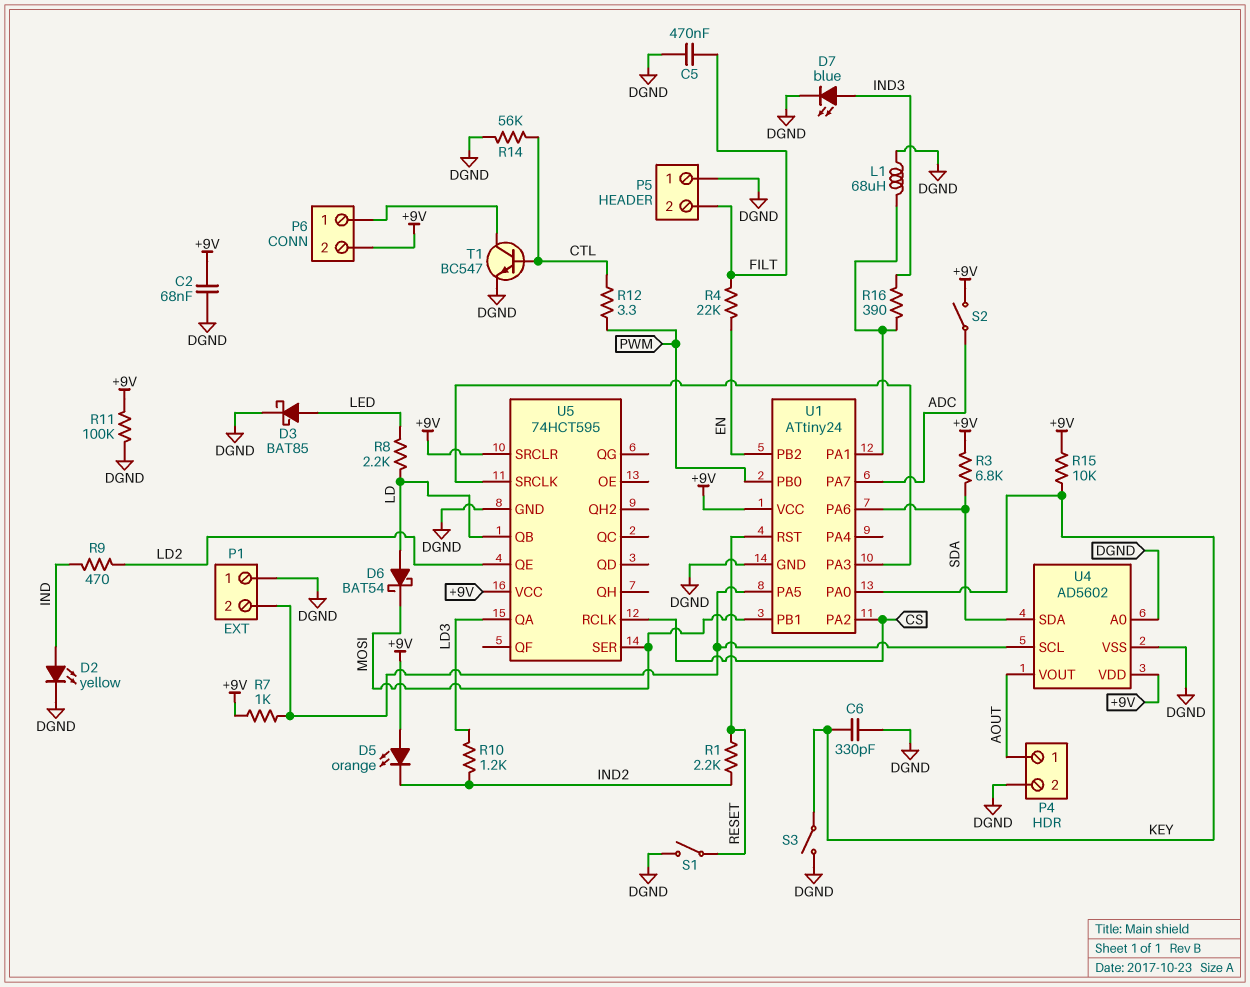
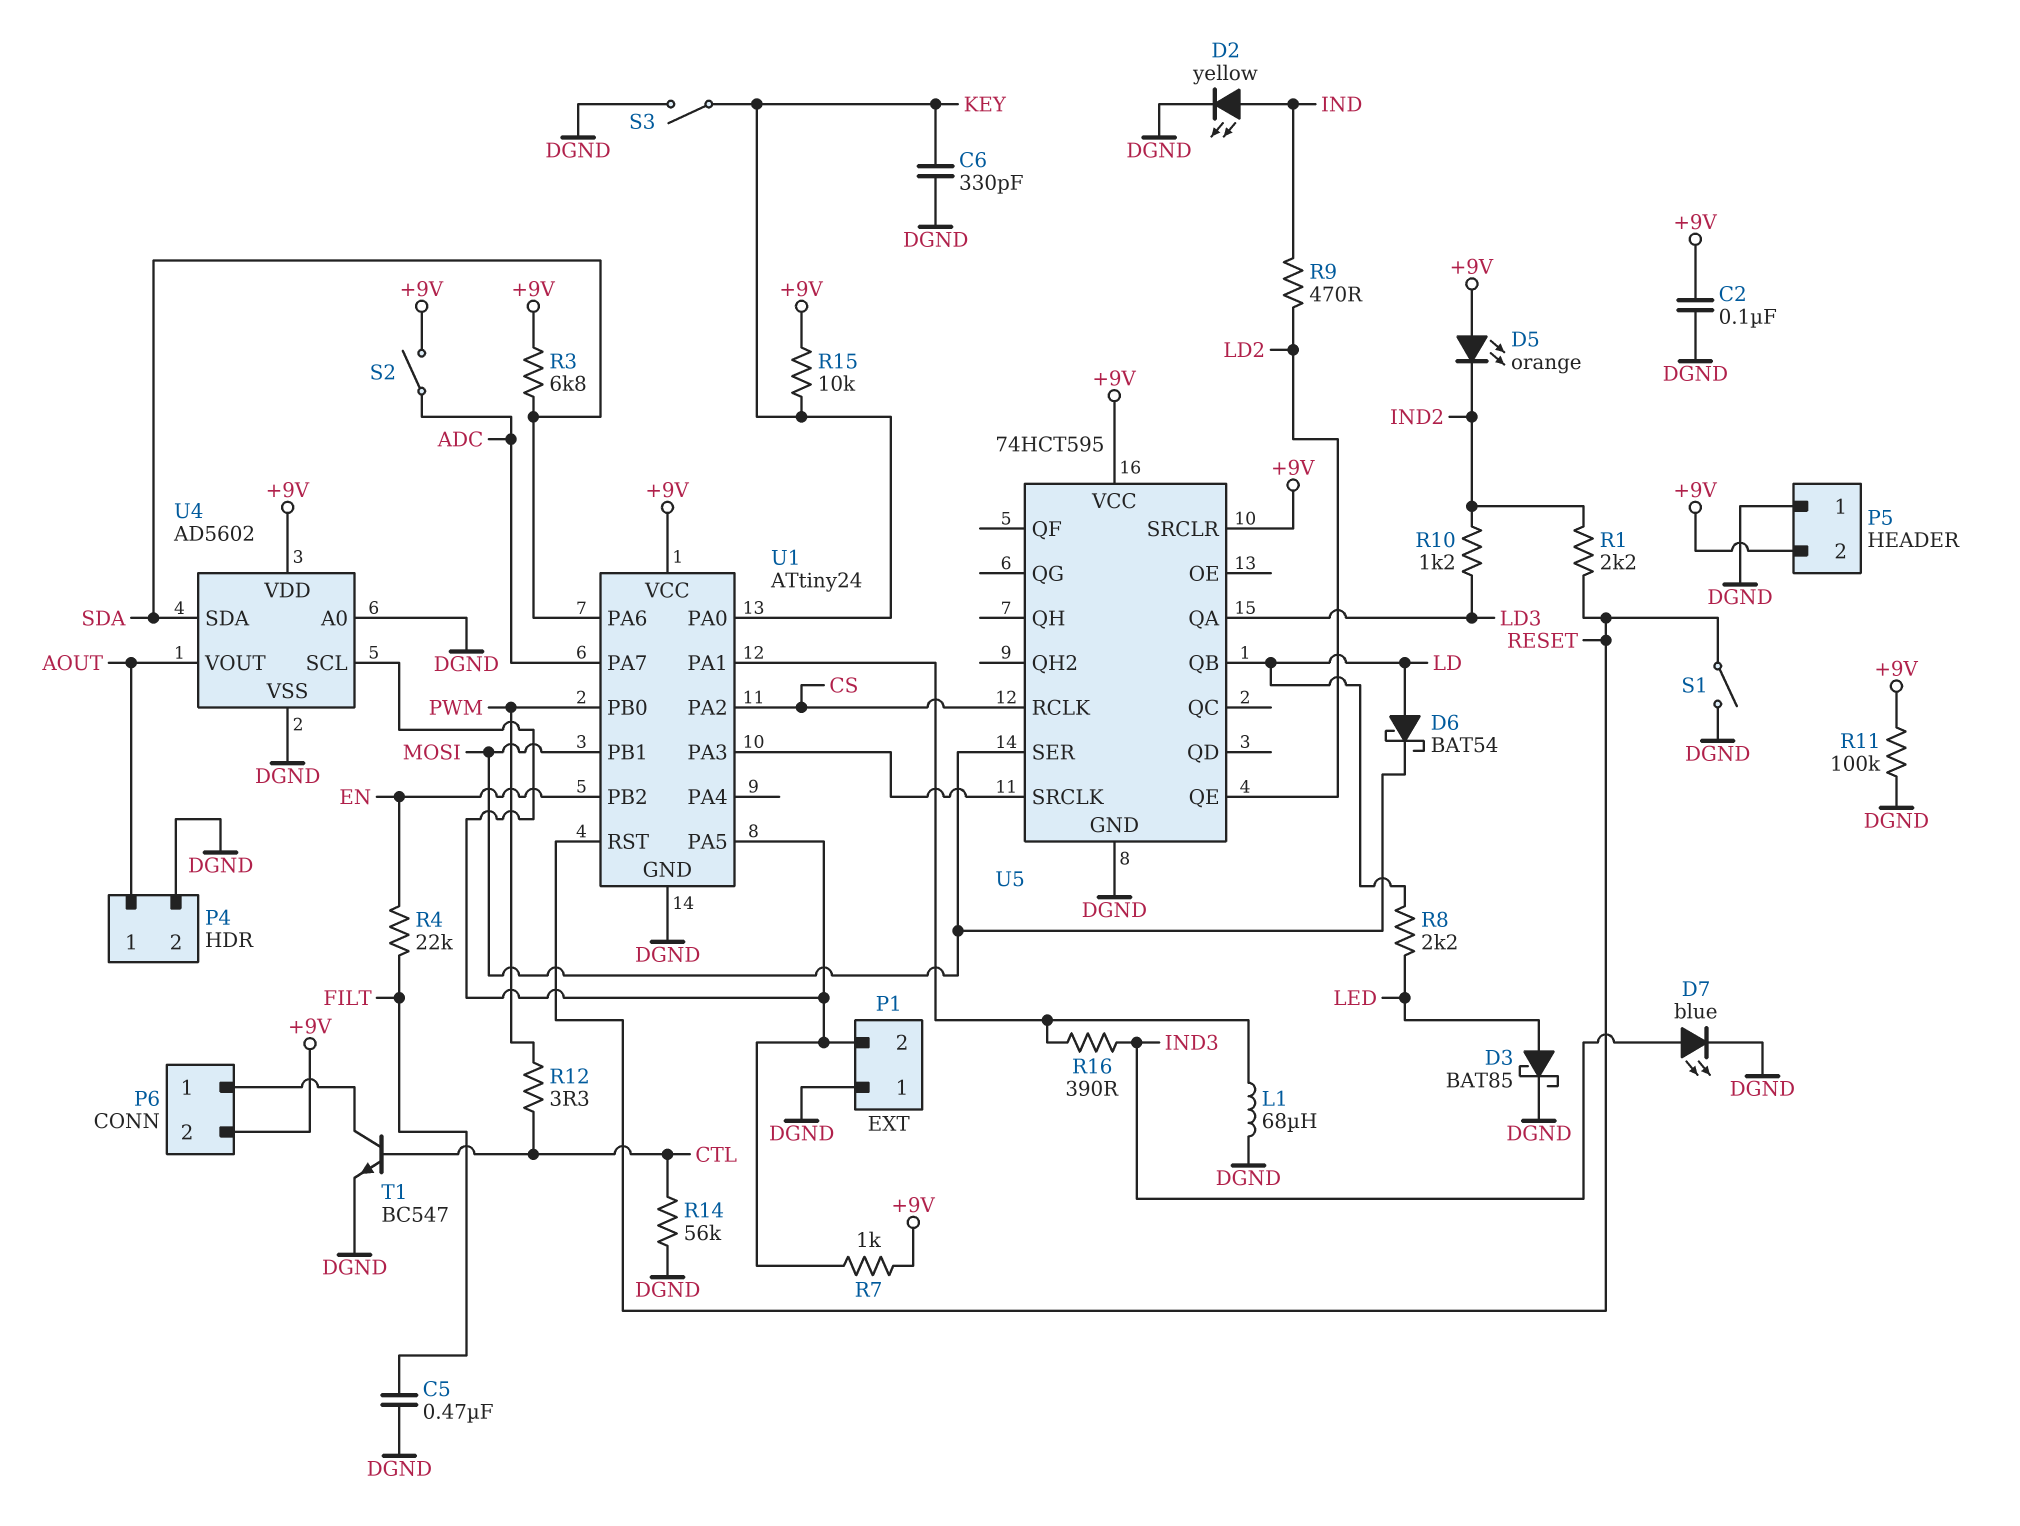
C2: 68nF (+9V, DGND) -> 100nF (+9V, DGND)
P5 pin 2: FILT -> +9V

